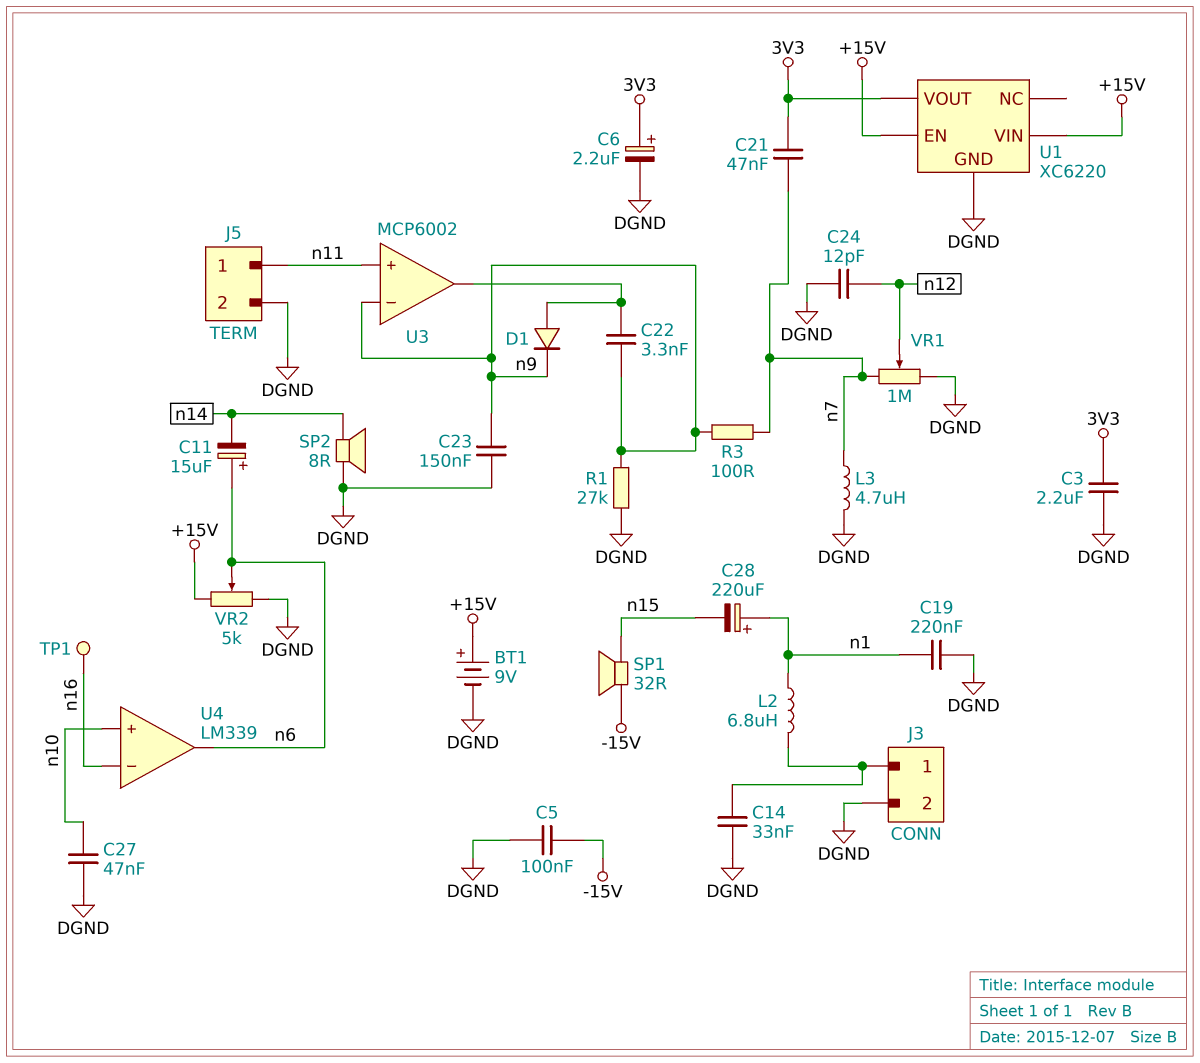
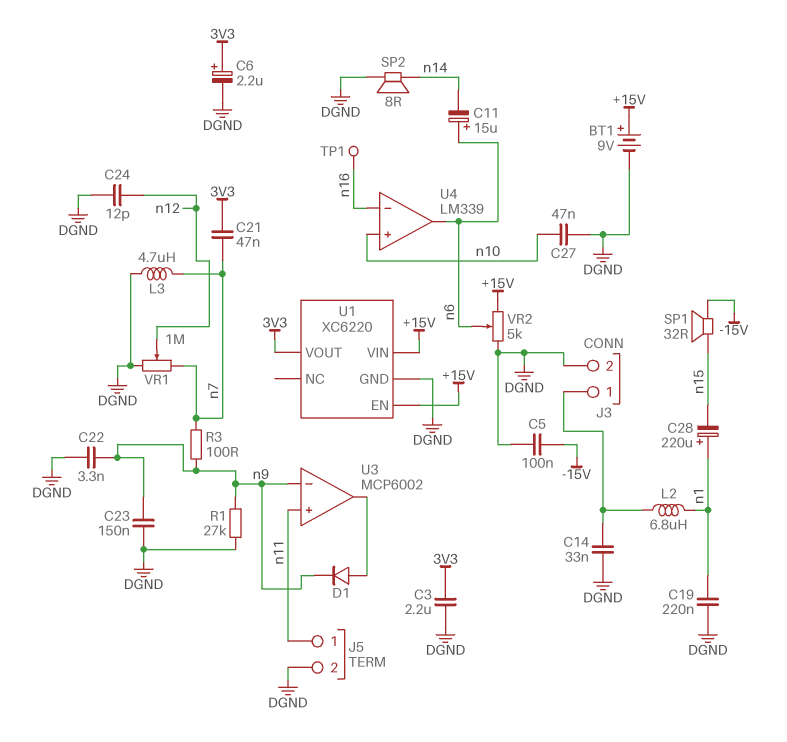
C22: 3.3nF (U3/out, n9) -> 3.3nF (DGND, n9)

